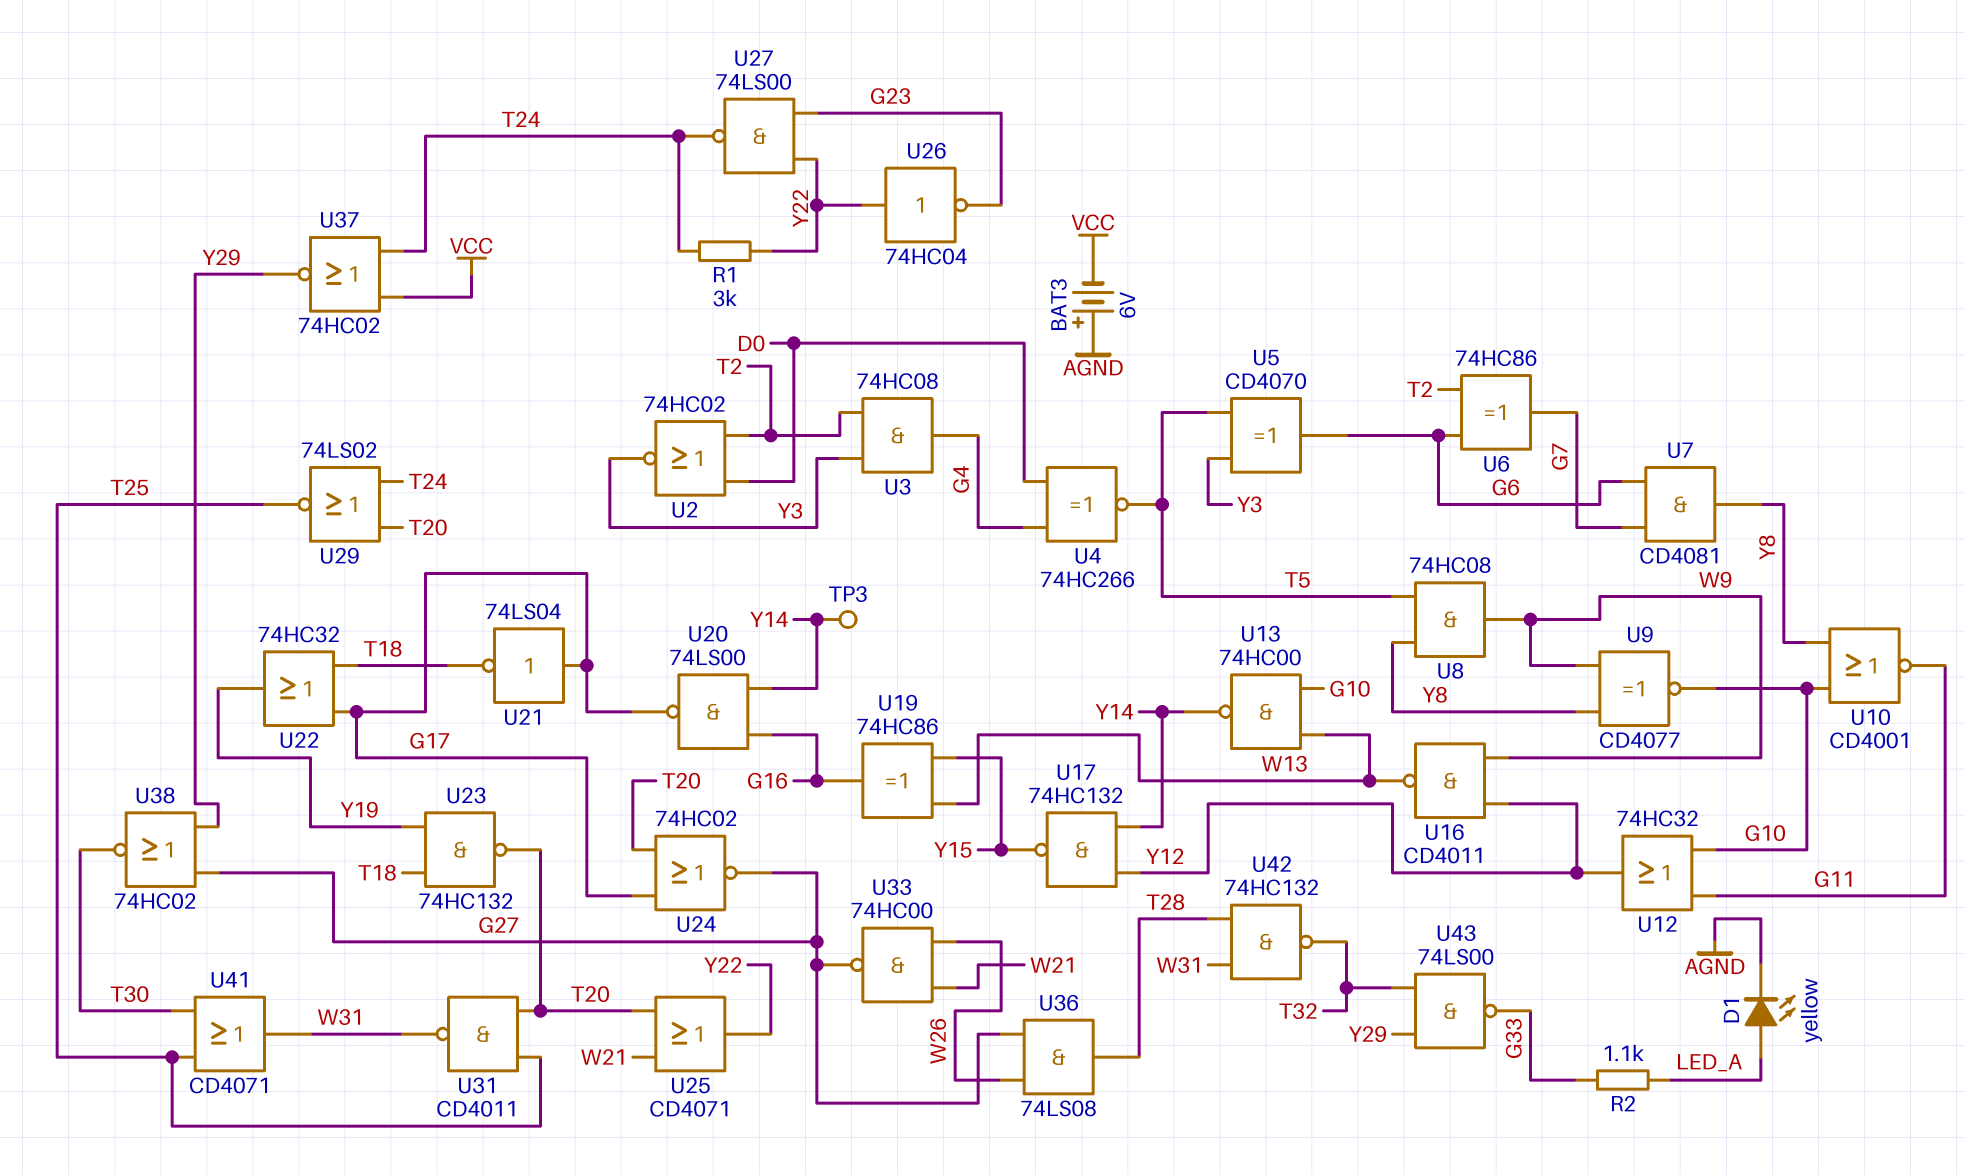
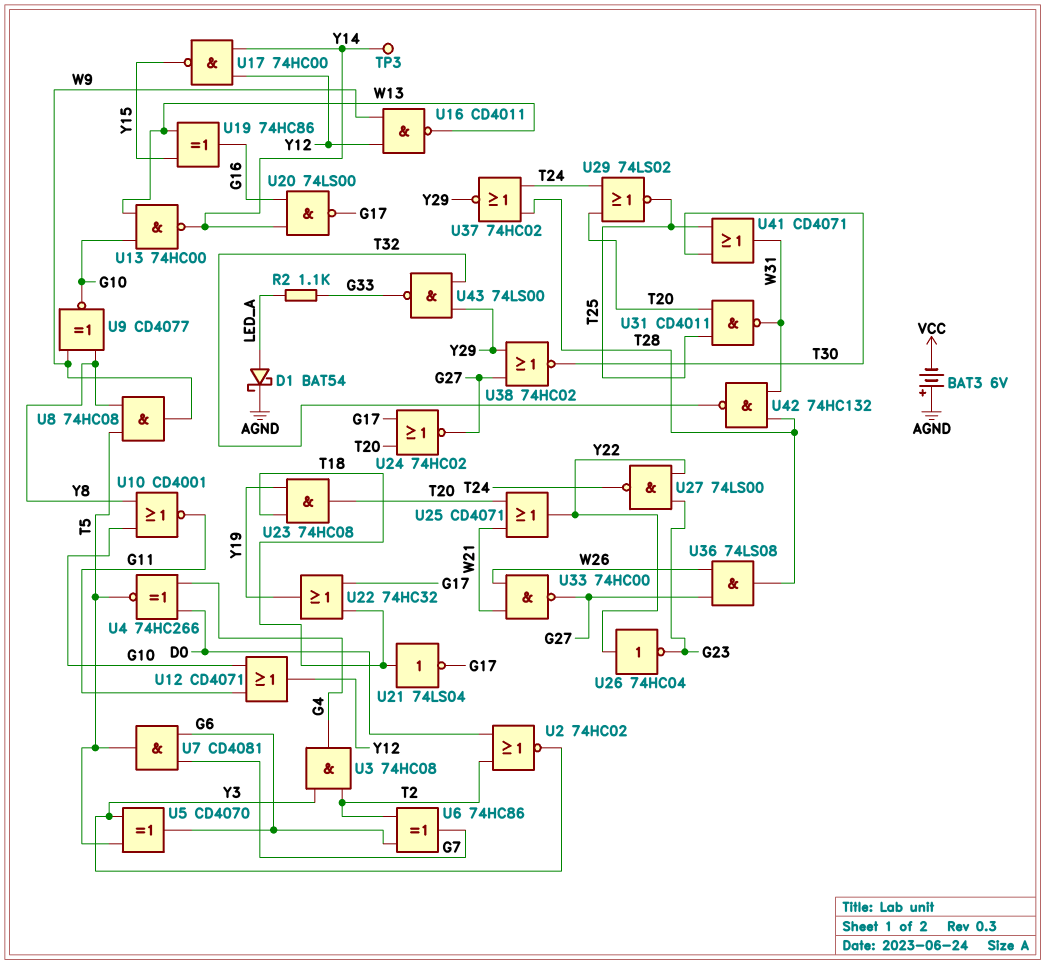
D1: LED yellow (A LED_A, K AGND) -> schottky BAT54 (A LED_A, K AGND)
R1: 3k (T24, Y22) -> none
U7: AND CD4081 (in G6, in G7, out Y8) -> AND CD4081 (in G6, in G7, out T5)
U12: OR 74HC32 (in G10, in G11, out Y12) -> OR CD4071 (in G10, in G11, out Y12)
U17: NAND 74HC132 (in Y12, in Y14, out Y15) -> NAND 74HC00 (in Y12, in Y14, out Y15)
U21: NOT 74LS04 (in G17, out T18) -> NOT 74LS04 (in T18, out G17)
U23: NAND 74HC132 (in T18, in Y19, out T20) -> AND 74HC08 (in T18, in Y19, out T20)
U37: NOR 74HC02 (in T24, in VCC, out Y29) -> NOR 74HC02 (in T24, in T28, out Y29)

